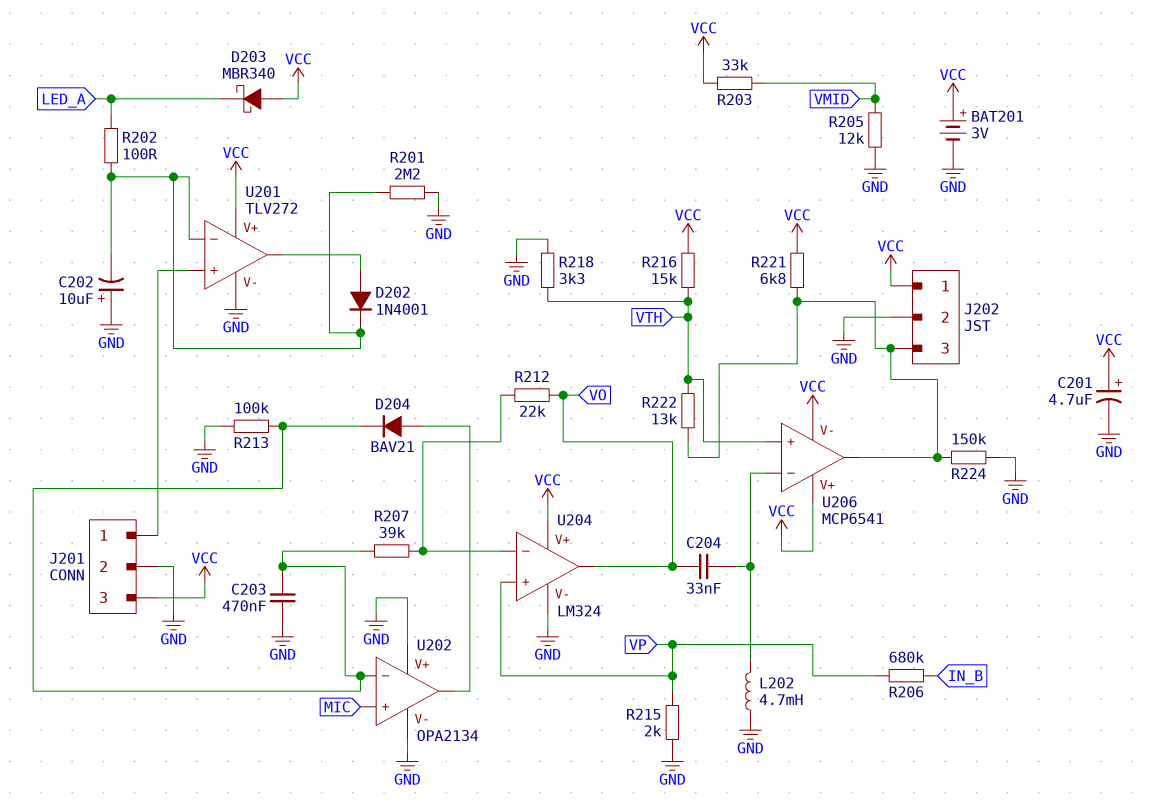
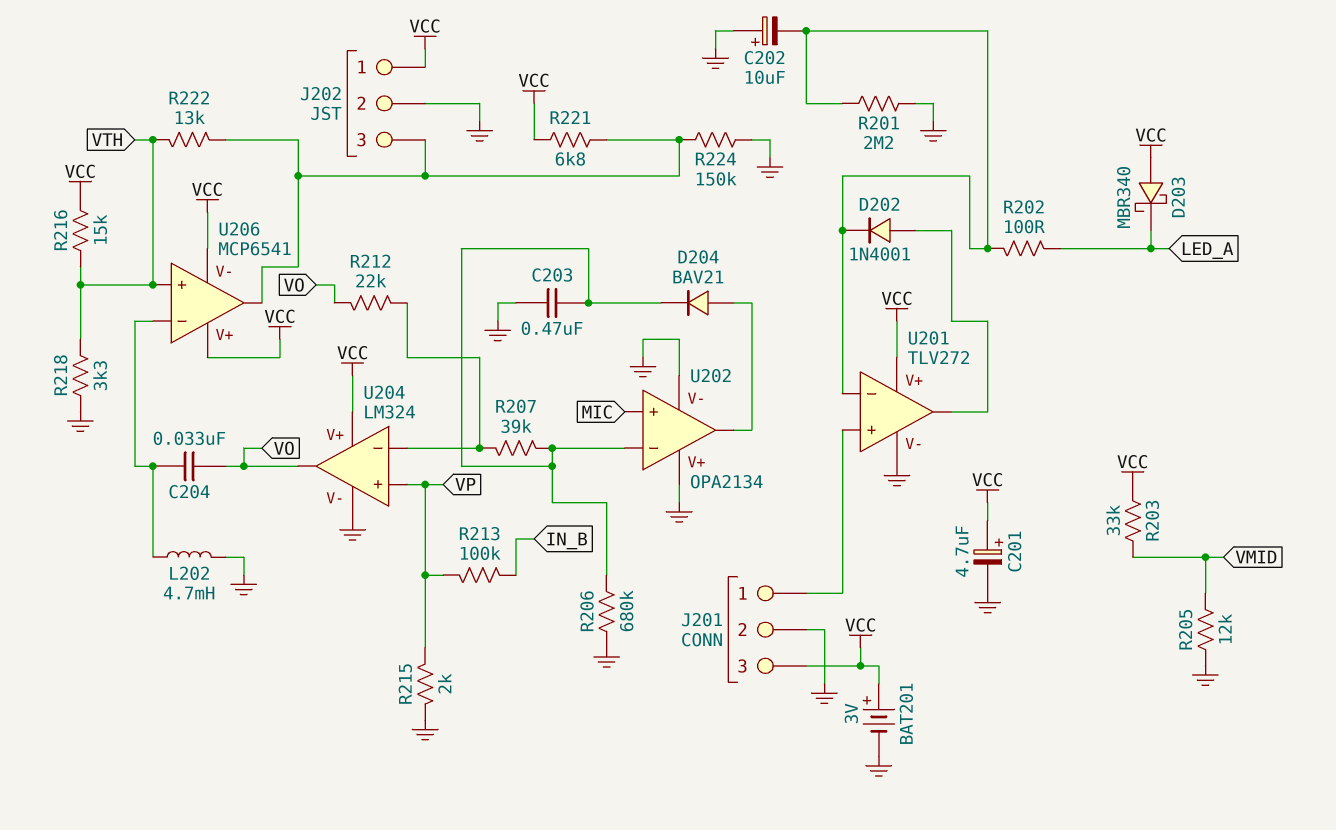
R206: 680k (IN_B, VP) -> 680k (GND, U202/in-)
R213: 100k (GND, U202/in-) -> 100k (IN_B, VP)

